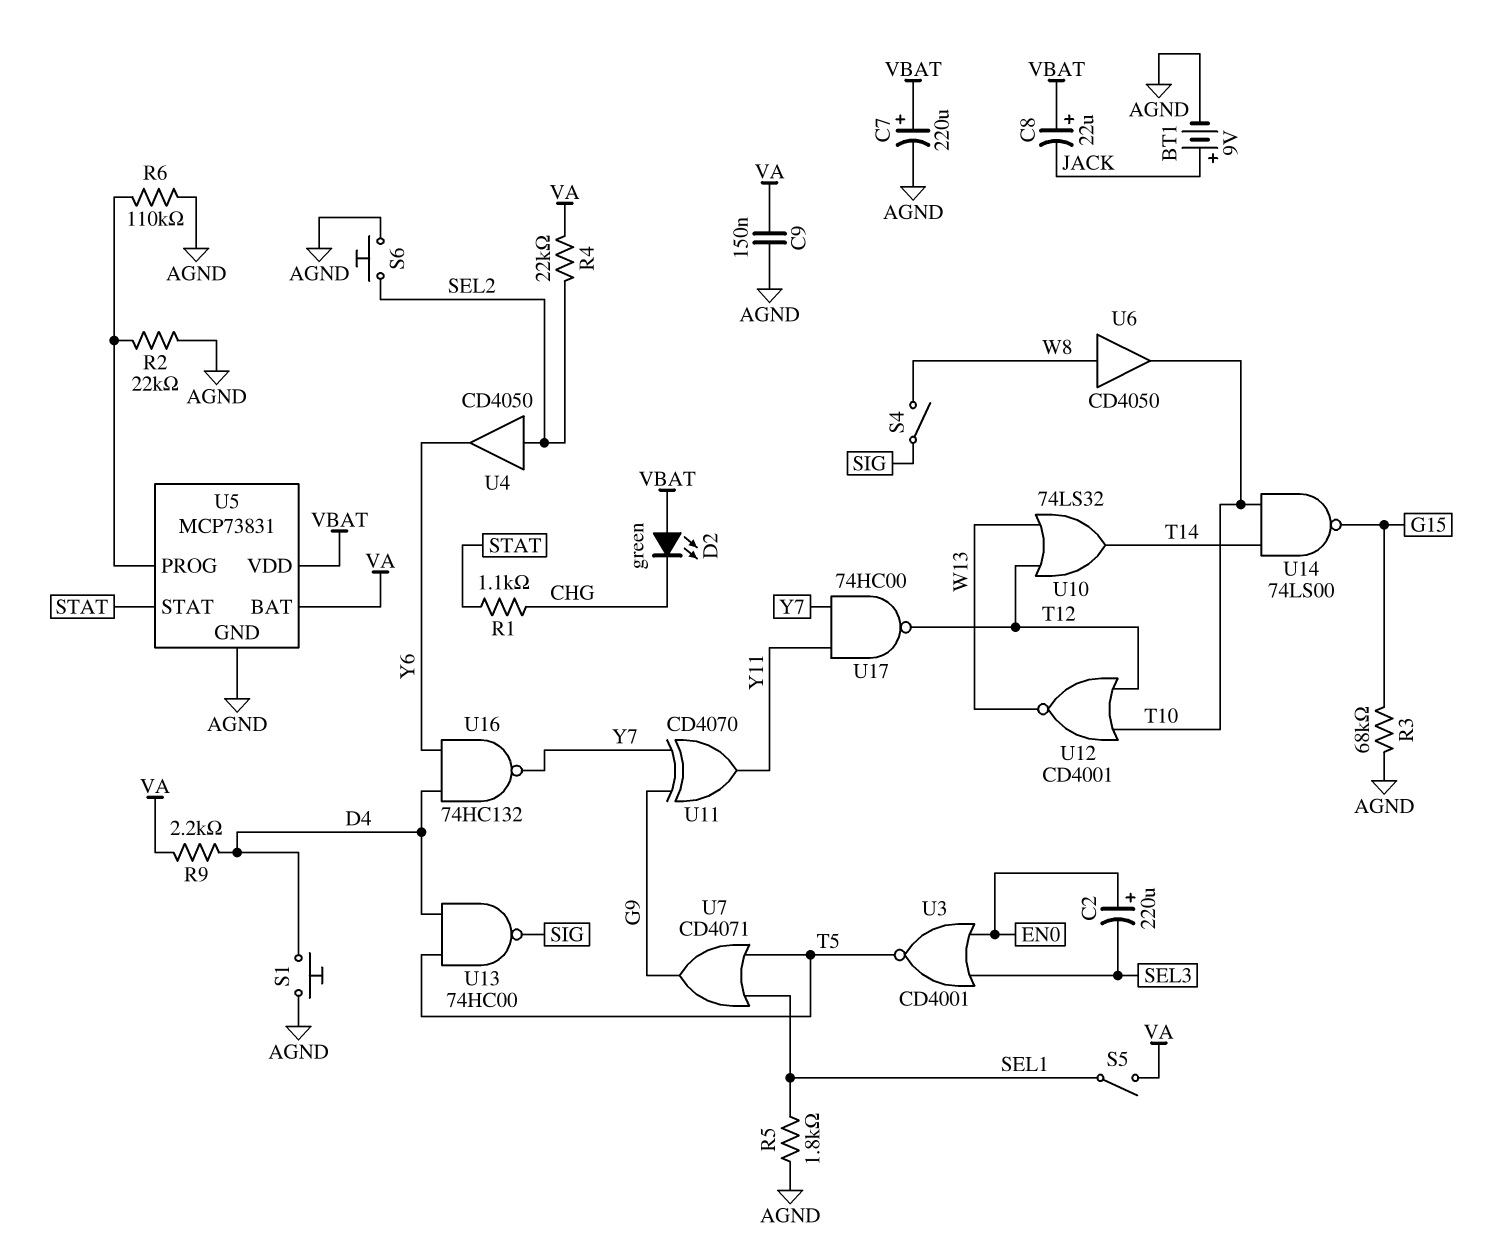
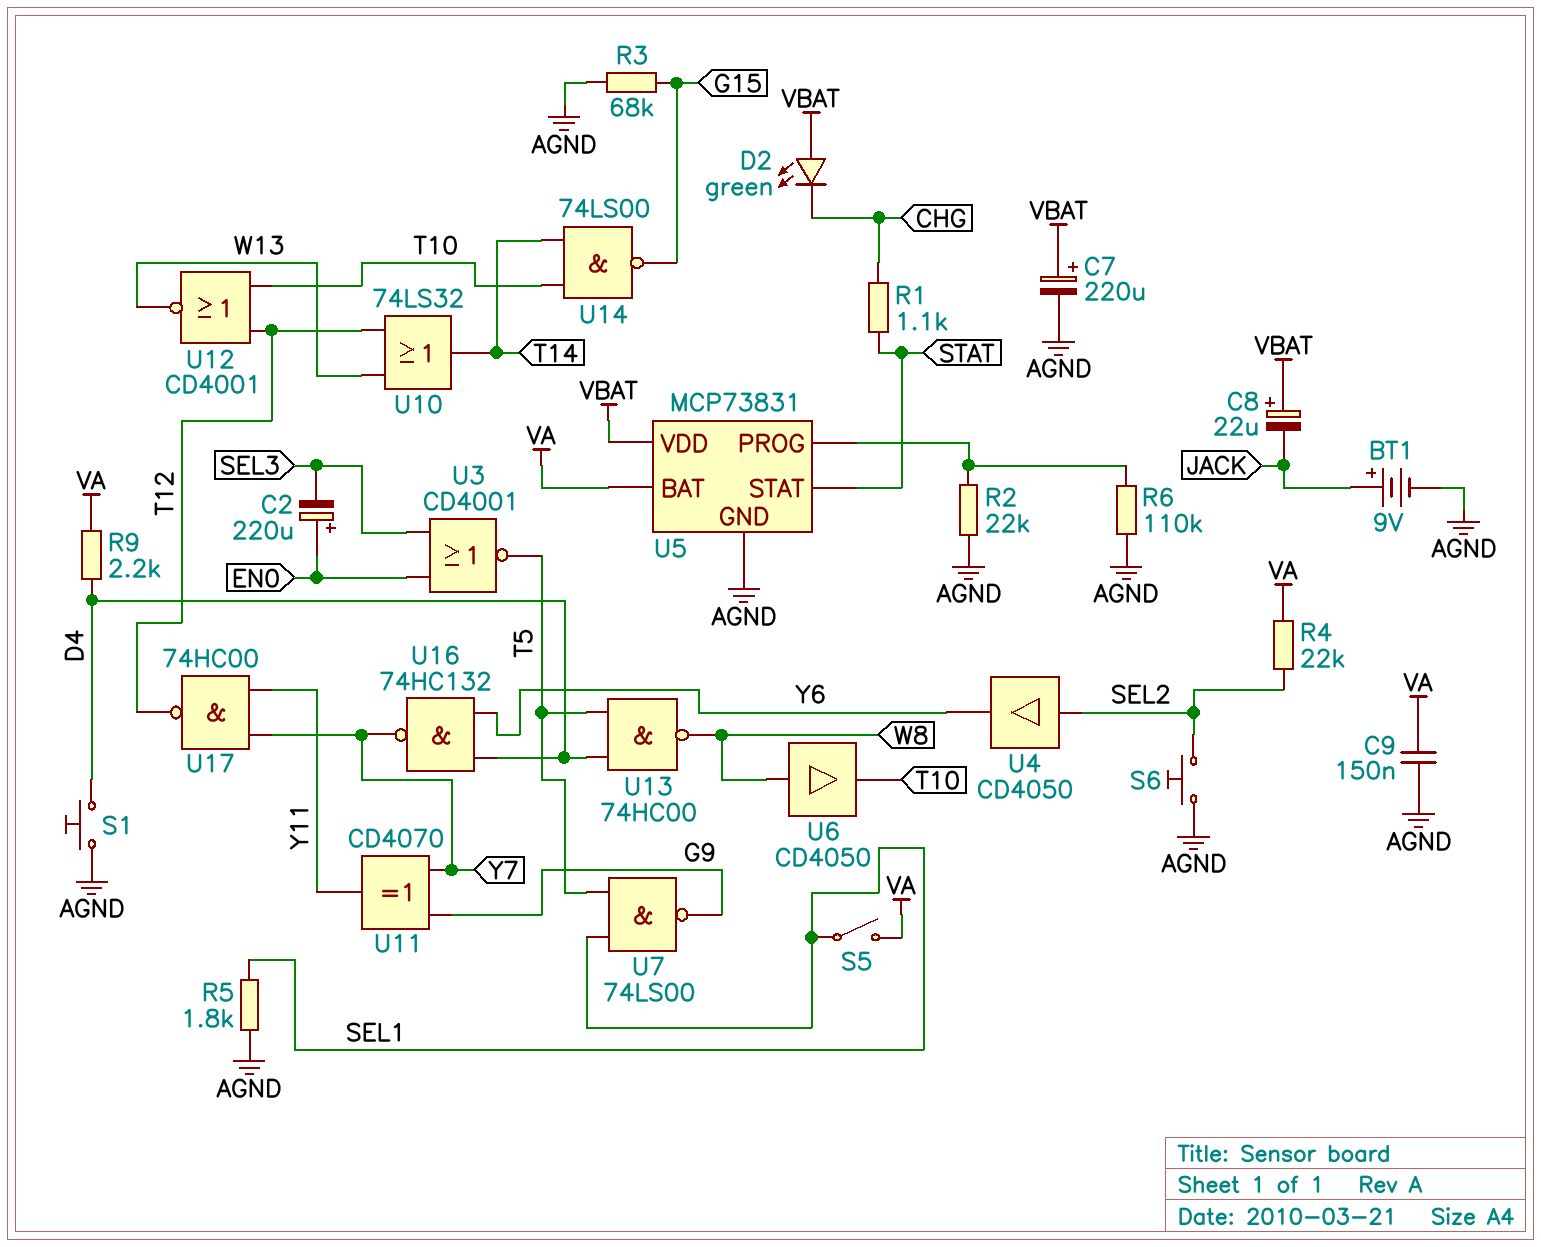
S4: switch (SIG, W8) -> none
U7: OR CD4071 (in SEL1, in T5, out G9) -> NAND 74LS00 (in SEL1, in T5, out G9)
U13: NAND 74HC00 (in D4, in T5, out SIG) -> NAND 74HC00 (in D4, in T5, out W8)

